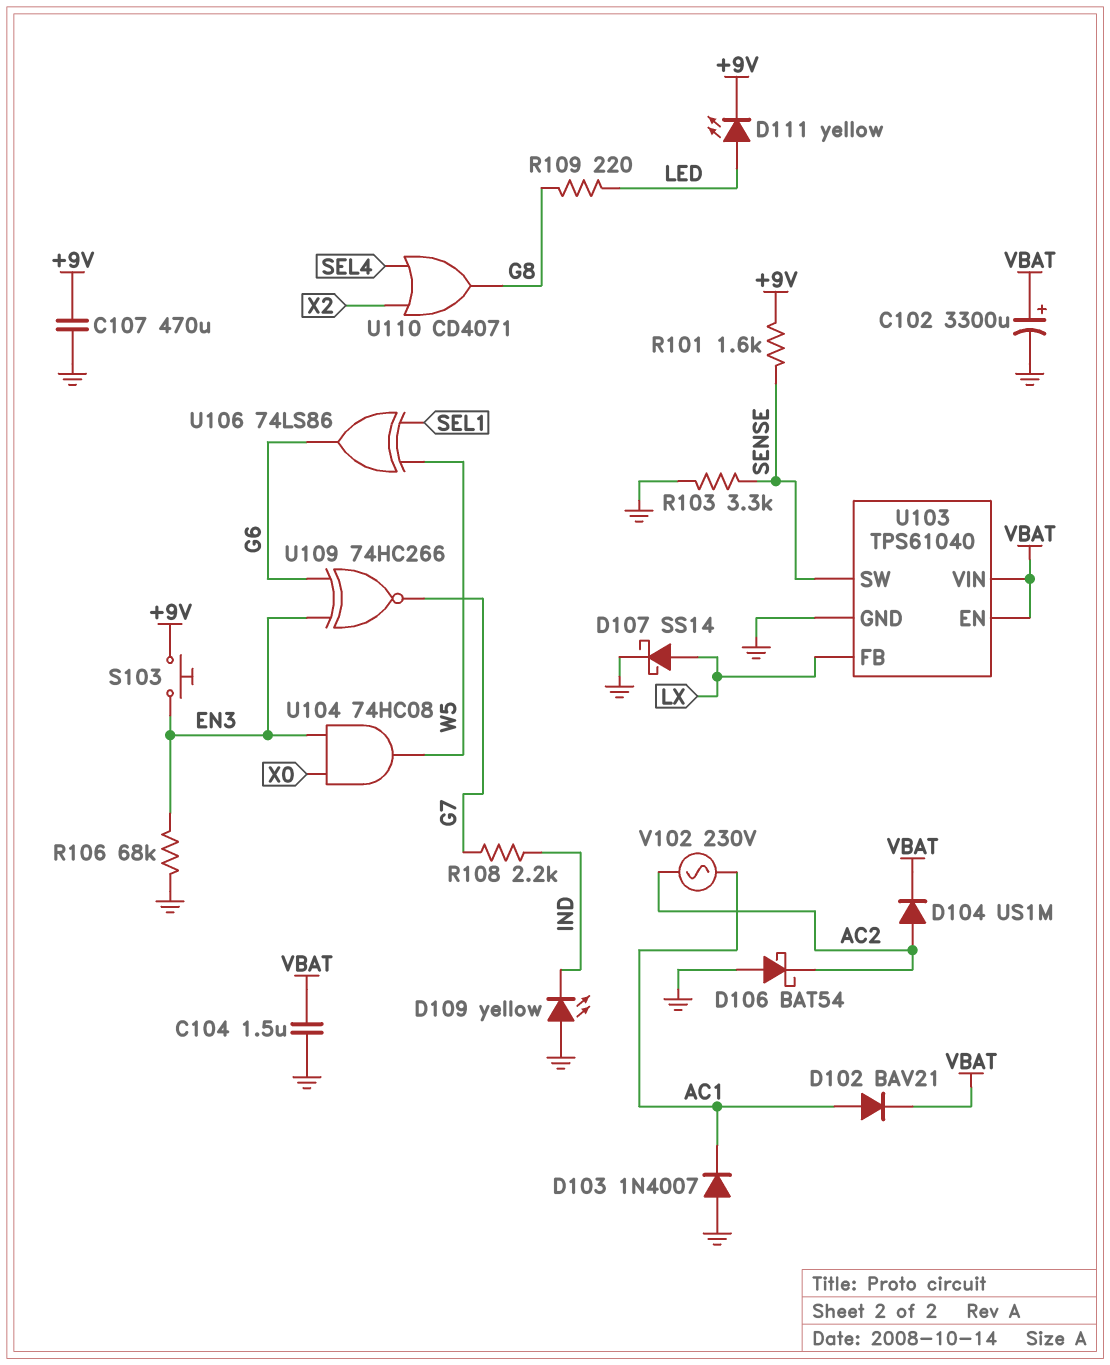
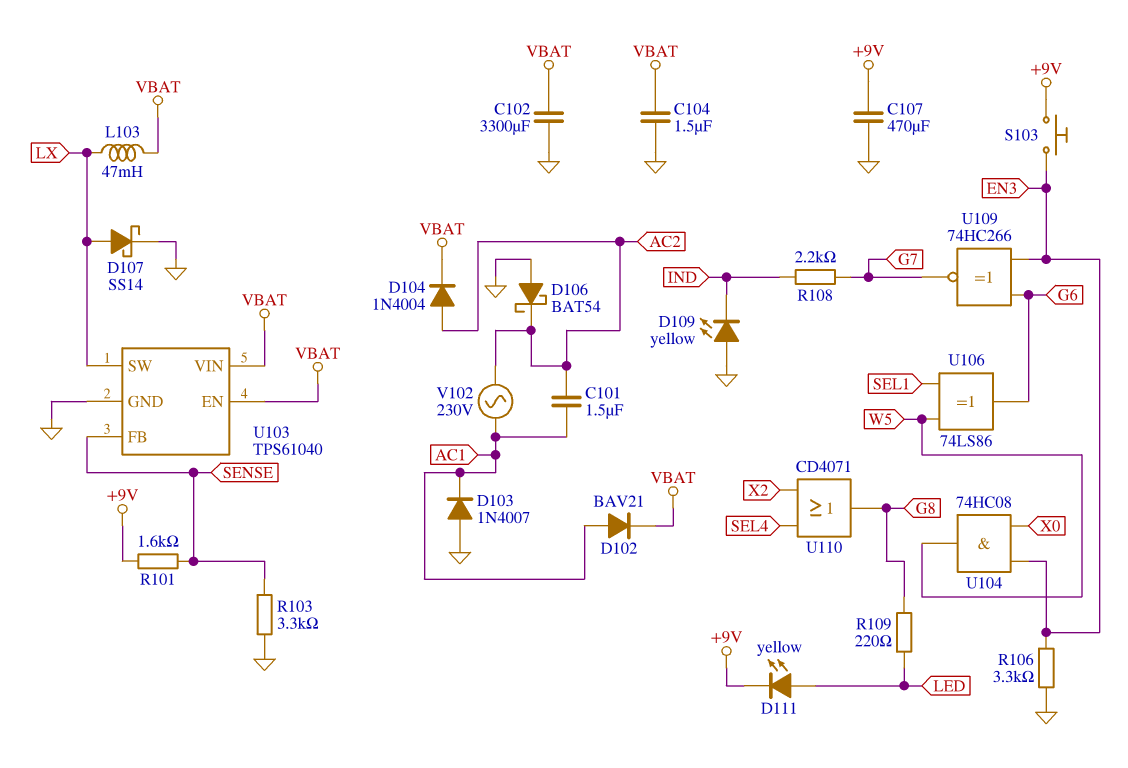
C101: none -> 1.5uF (AC1, AC2)
C102: 3300uF (plus VBAT, minus GND) -> 3300uF (GND, VBAT)
D104: diode US1M (A AC2, K VBAT) -> diode 1N4004 (A AC2, K VBAT)
L103: none -> 47mH (LX, VBAT)
R106: 68k (EN3, GND) -> 3.3k (EN3, GND)
U103 pin FB: LX -> SENSE
U103 pin SW: SENSE -> LX

